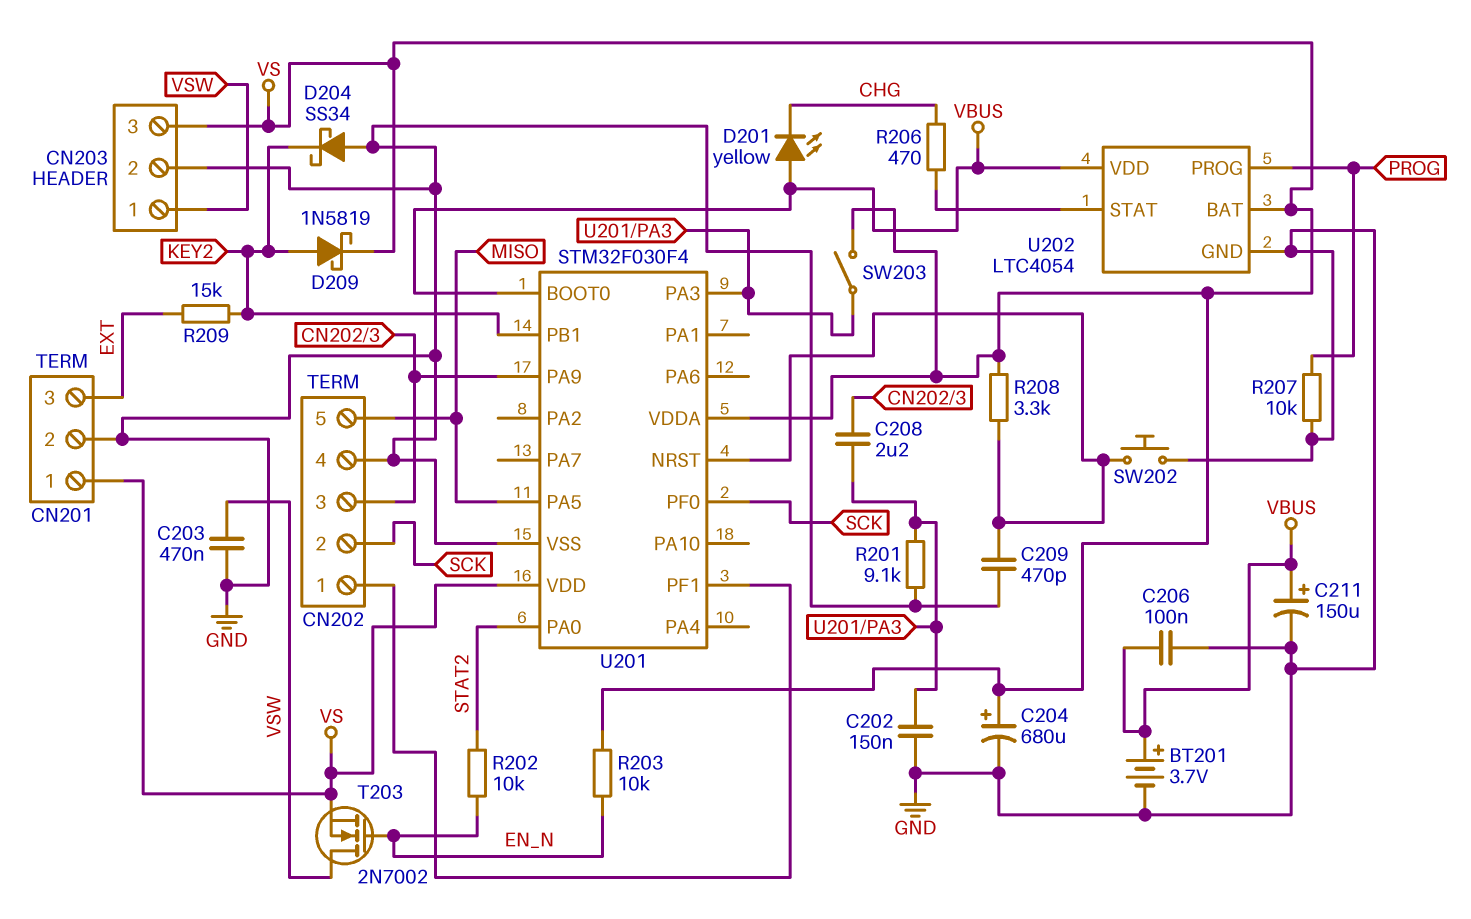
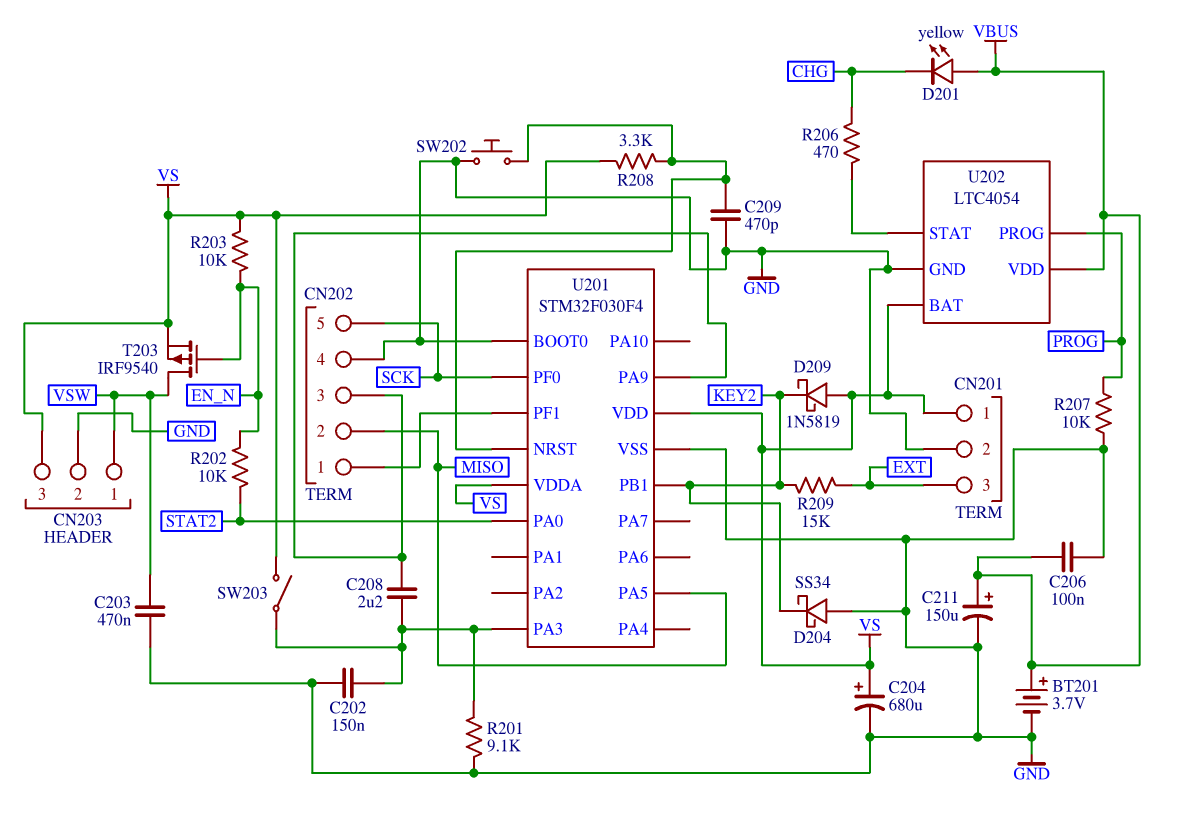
CN202 pin 2: SCK -> MISO
CN202 pin 5: MISO -> SCK
D209: schottky 1N5819 (A KEY2, K VS) -> schottky 1N5819 (A VS, K KEY2)
T203: NMOS 2N7002 (G EN_N, D VSW, S VS) -> PMOS IRF9540 (G EN_N, D VSW, S VS)
U201 pin BOOT0: VBUS -> GND

